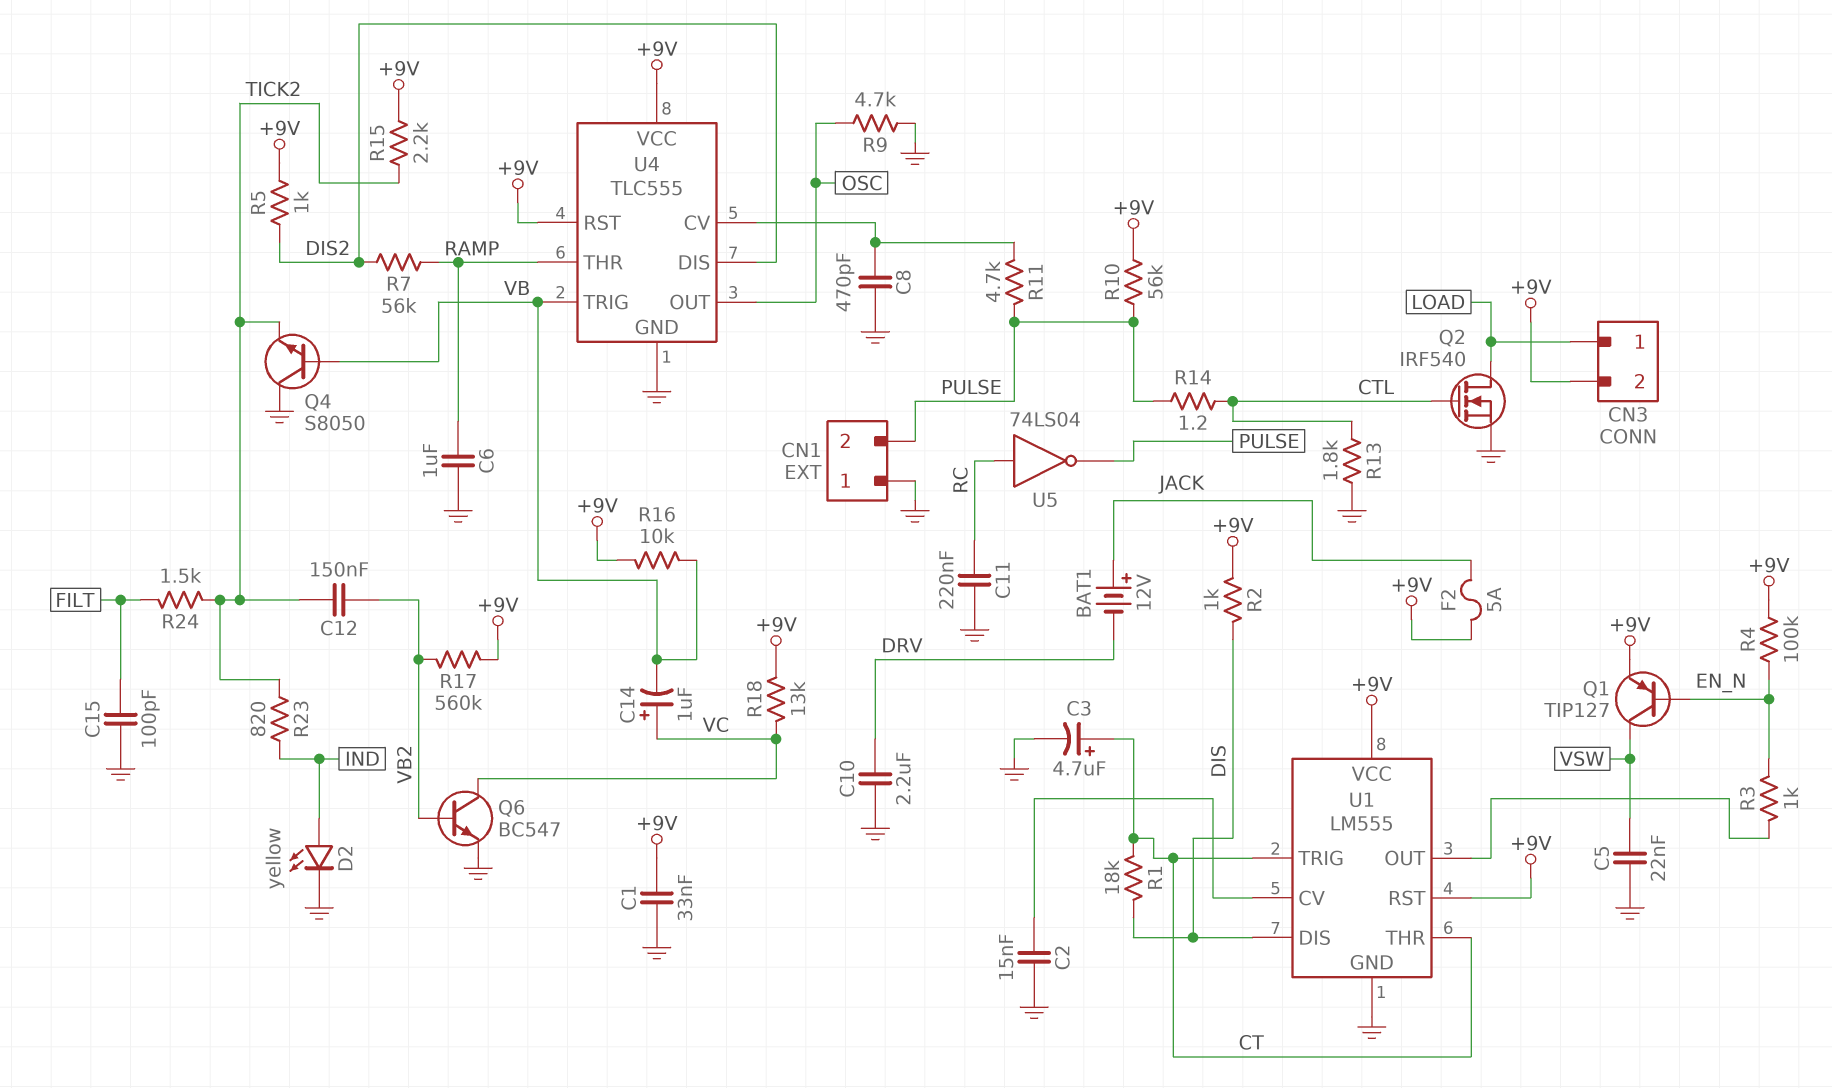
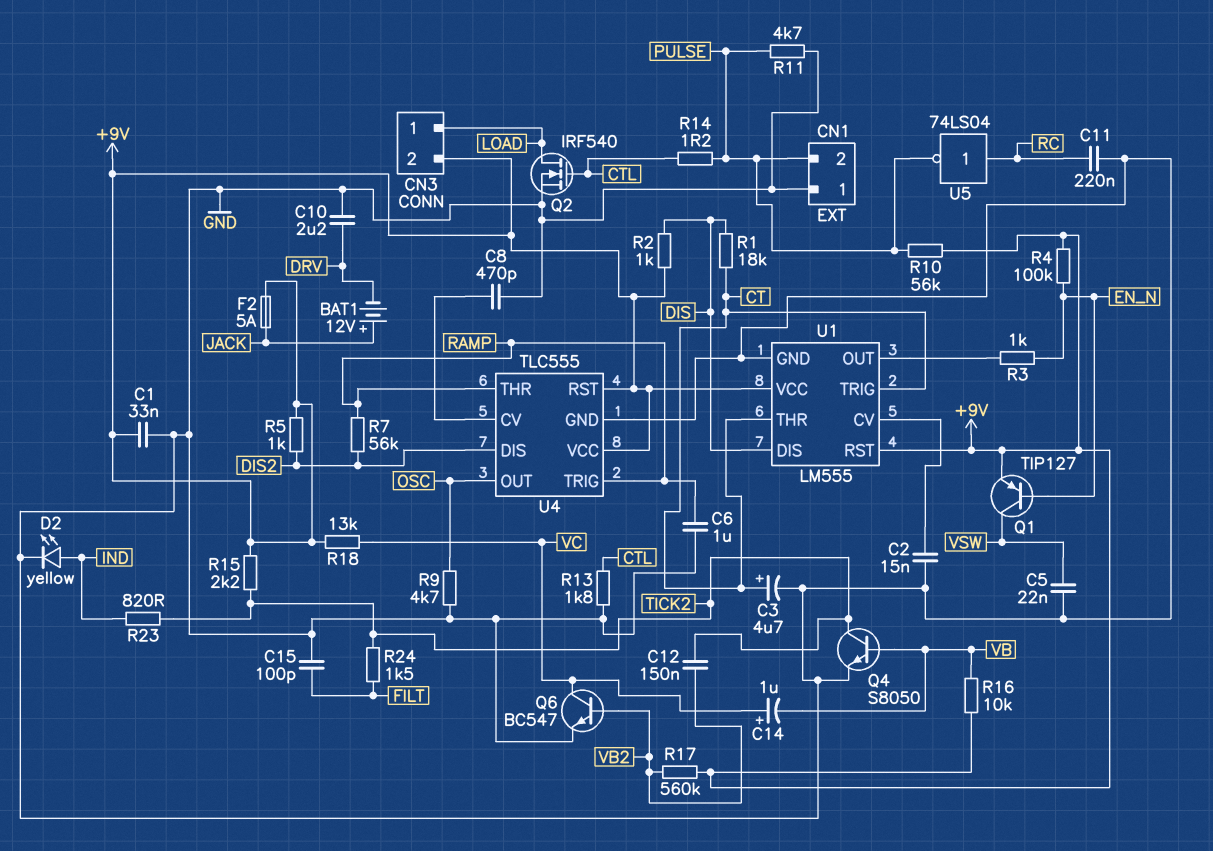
Q4: NPN S8050 (B VB, C GND, E TICK2) -> NPN S8050 (B VB, C TICK2, E GND)
R11: 4.7k (PULSE, U4/CV) -> 4.7k (GND, PULSE)
U4 pin TRIG: VB -> RAMP

